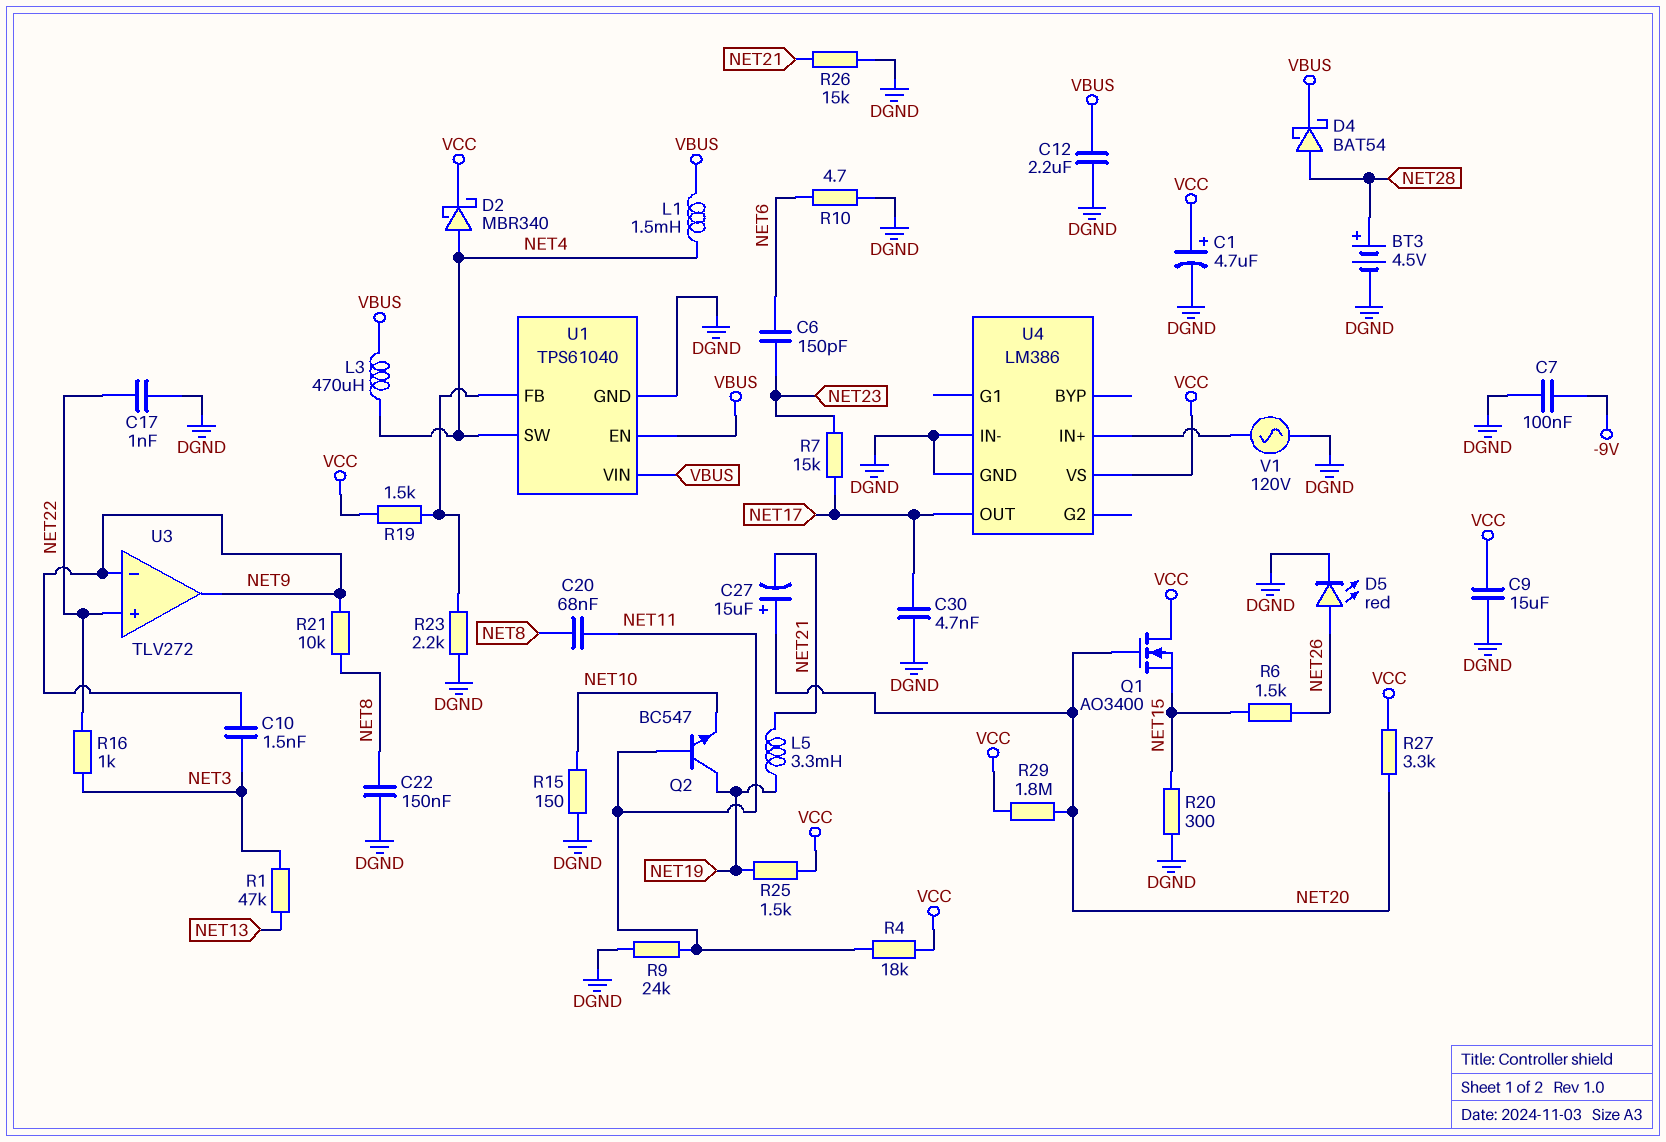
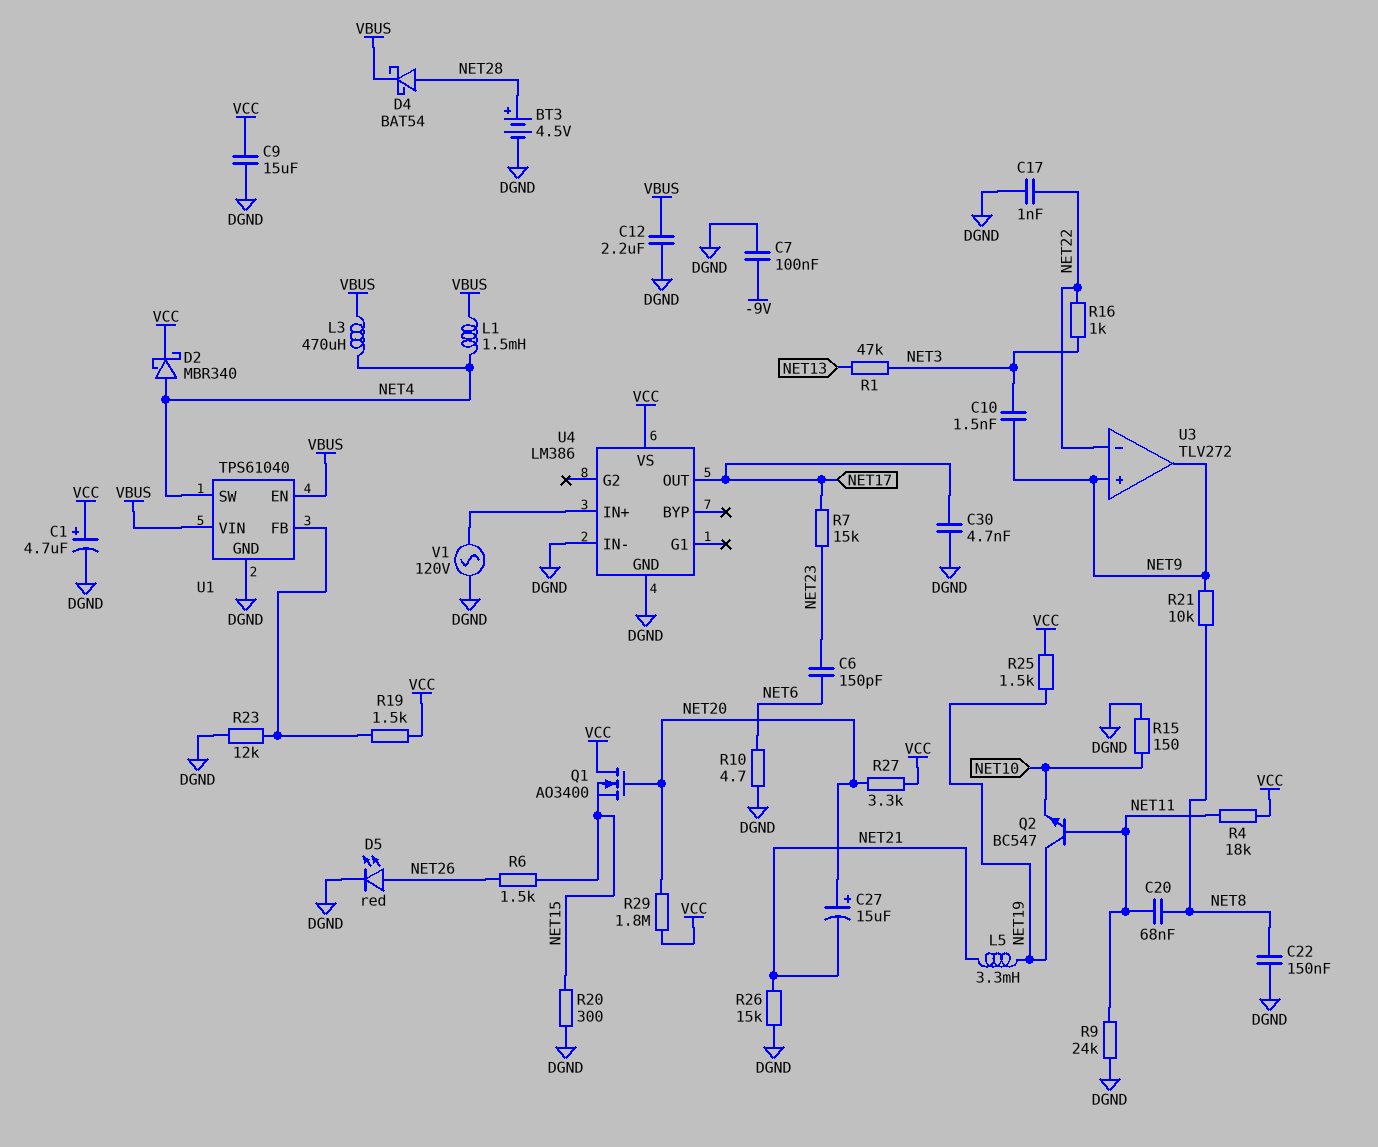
R23: 2.2k (DGND, U1/FB) -> 12k (DGND, U1/FB)
U3 pin in+: NET22 -> NET9
U3 pin in-: NET9 -> NET22

